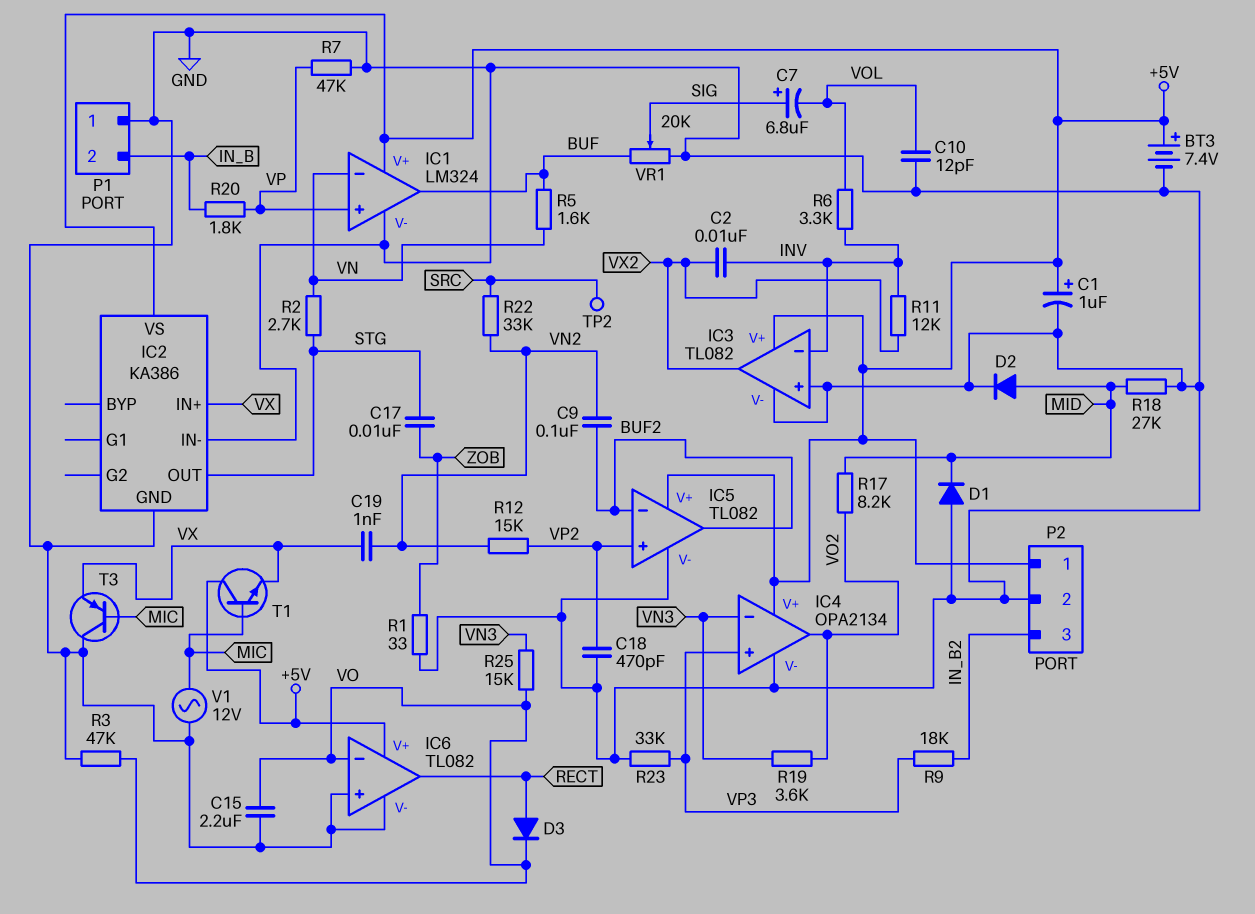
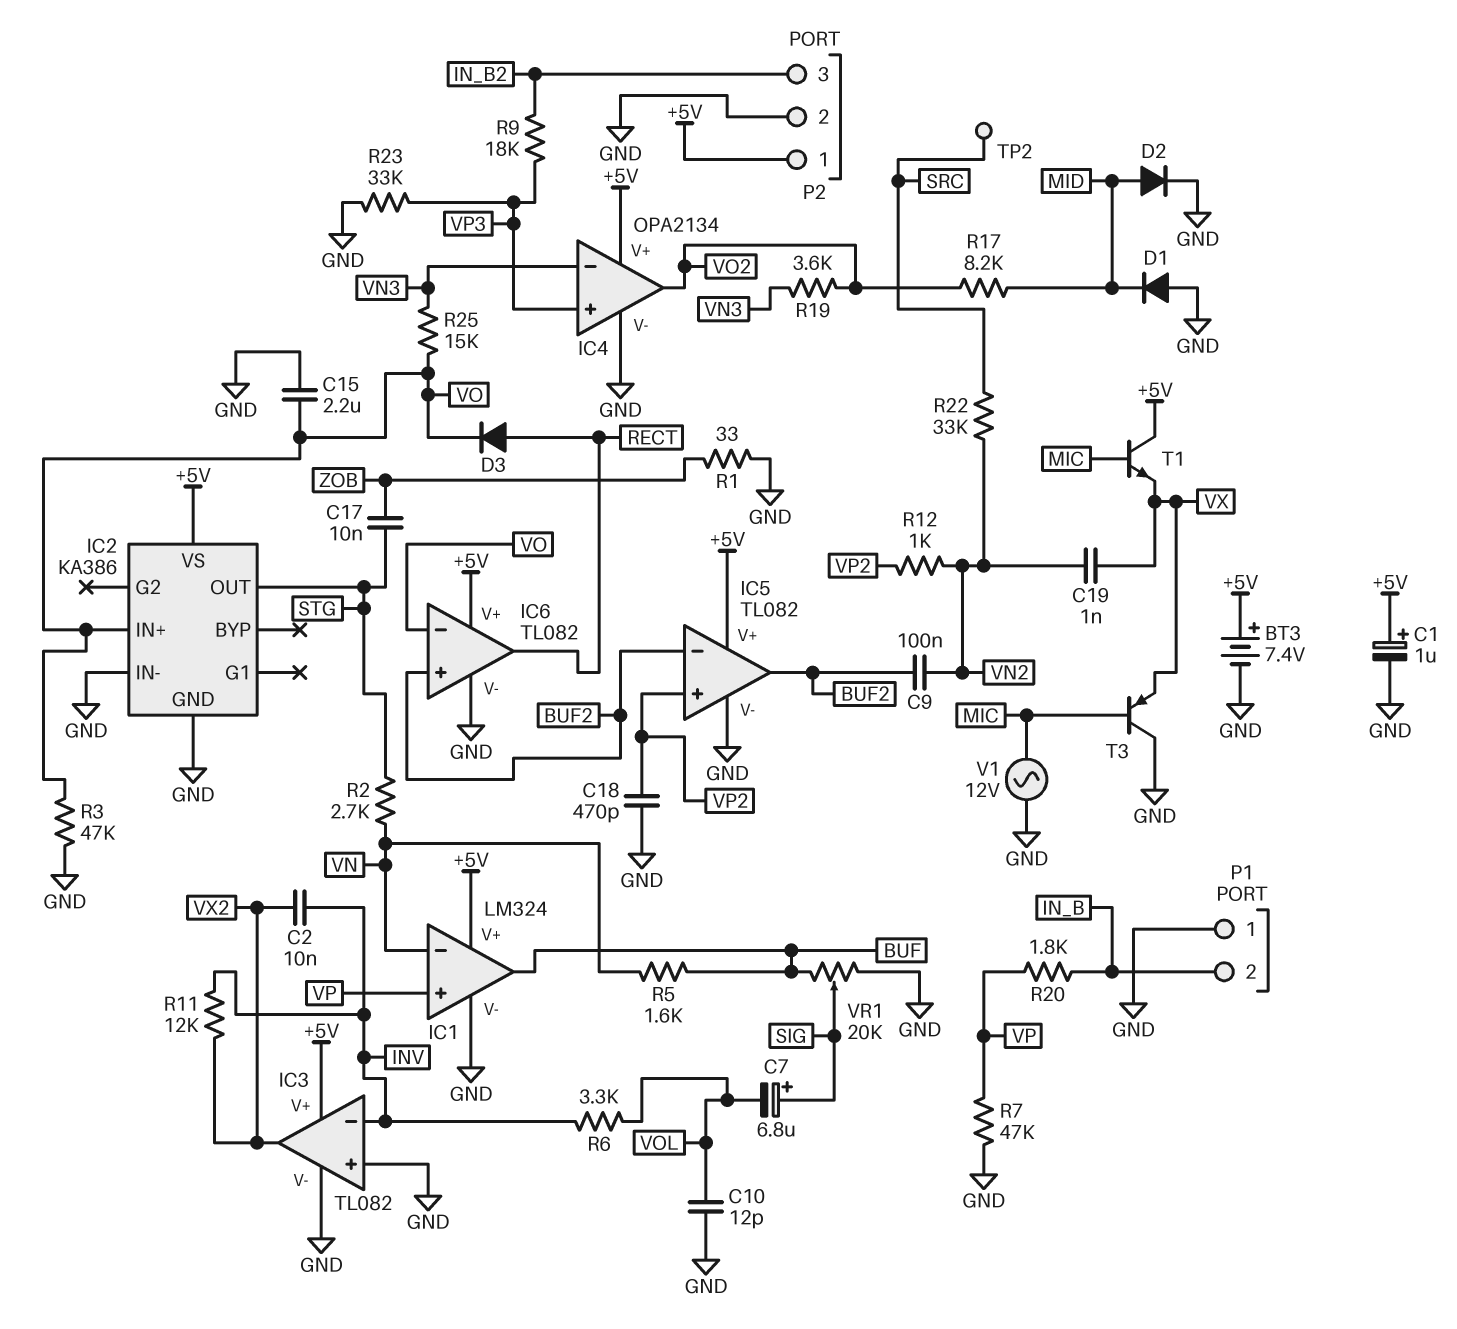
IC2 pin IN+: VX -> VO
IC6 pin in+: GND -> BUF2
R12: 15k (VN2, VP2) -> 1k (VN2, VP2)
R18: 27k (GND, MID) -> none

